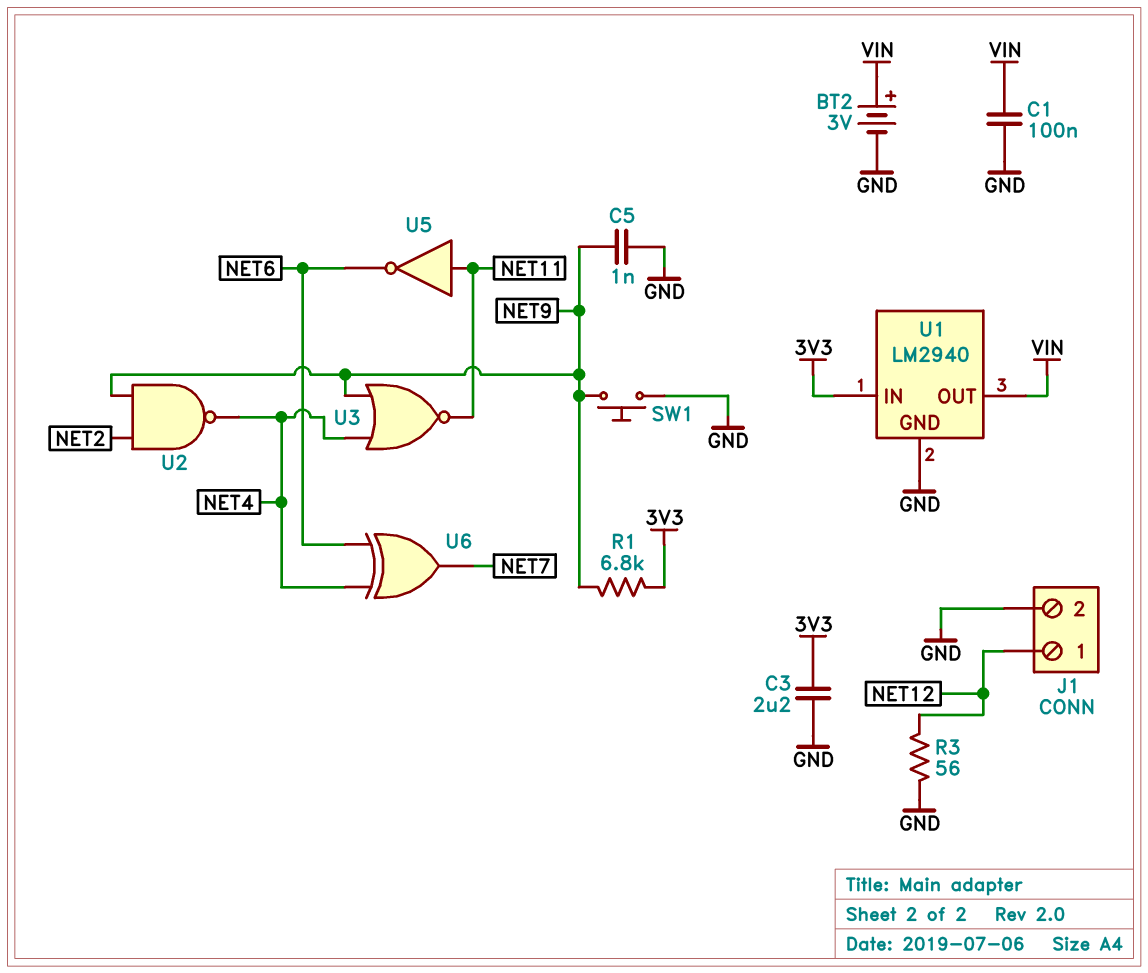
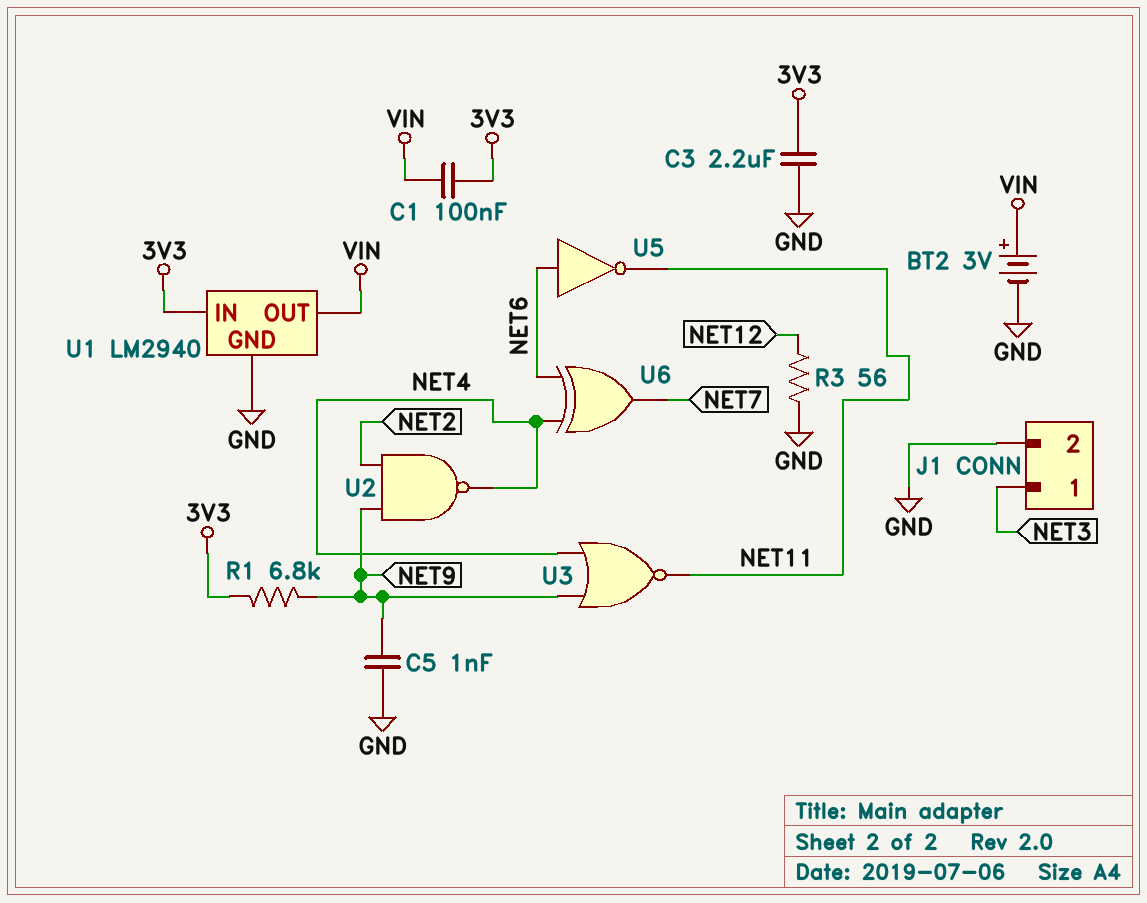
C1: 100nF (GND, VIN) -> 100nF (3V3, VIN)
J1 pin 1: NET12 -> NET3
SW1: button (GND, NET9) -> none
U5: NOT (in NET11, out NET6) -> NOT (in NET6, out NET11)

